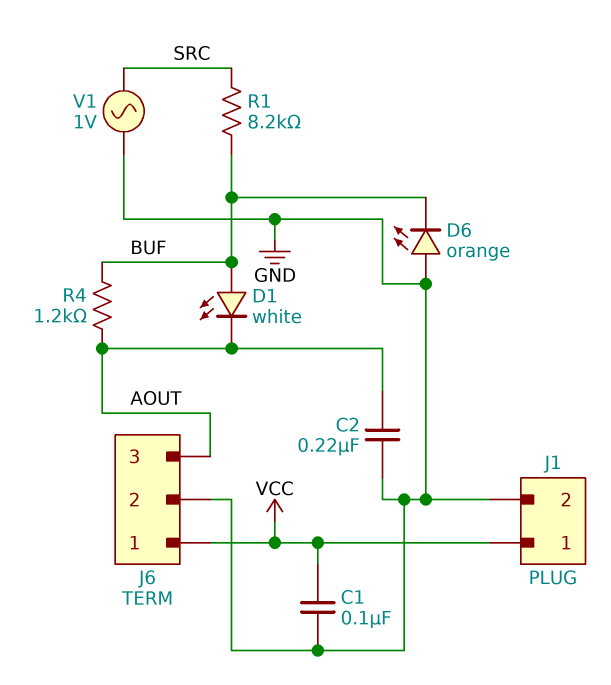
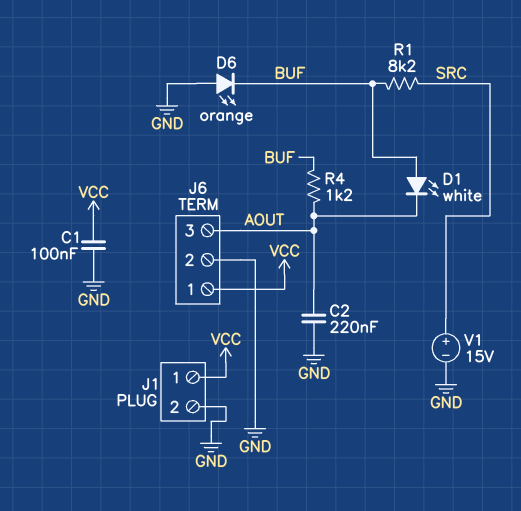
V1: AC 1V (GND, SRC) -> 15V (plus SRC, minus GND)

